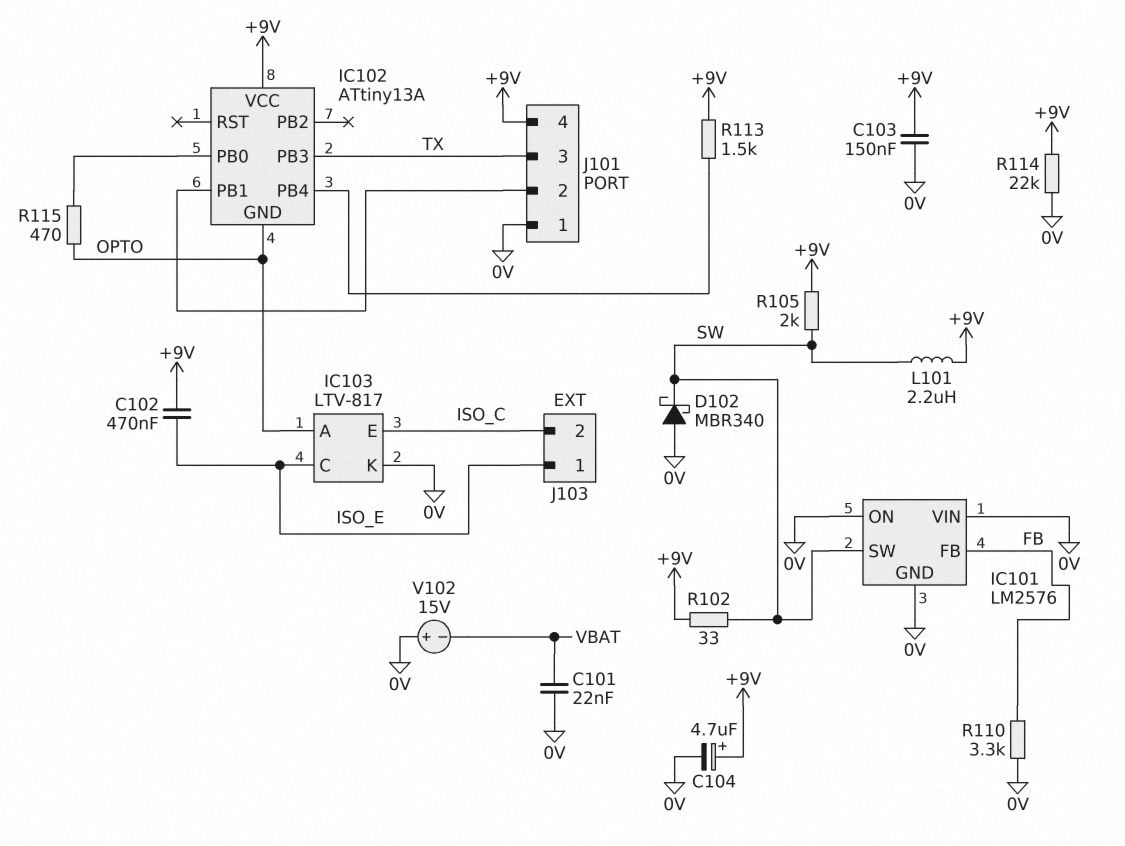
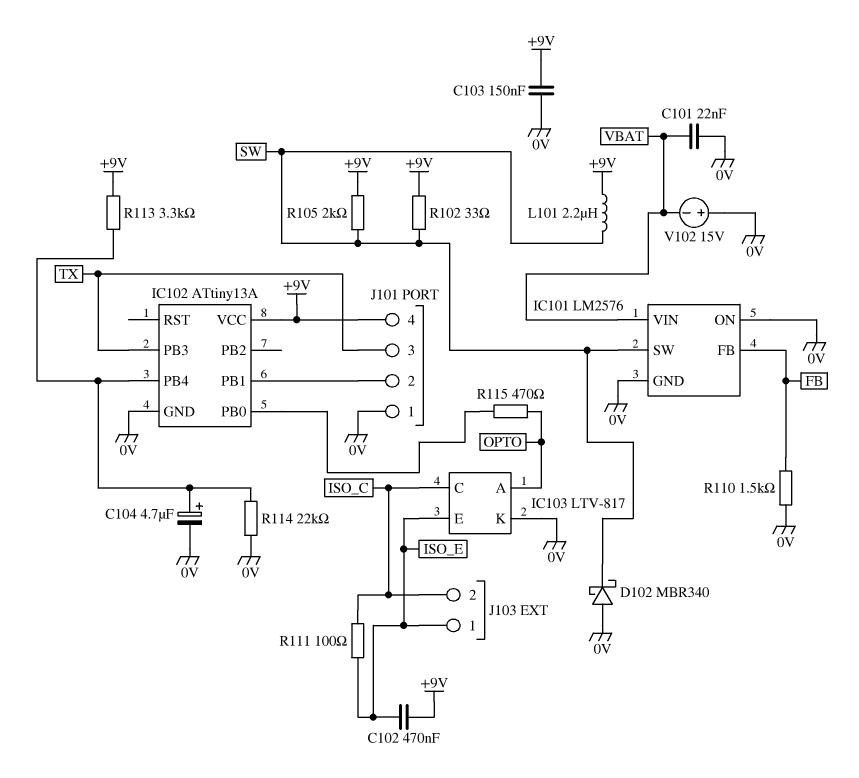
C104: 4.7uF (plus +9V, minus 0V) -> 4.7uF (plus IC102/PB4, minus 0V)
IC101 pin VIN: 0V -> VBAT
IC102 pin GND: OPTO -> 0V
IC103 pin C: ISO_E -> ISO_C
IC103 pin E: ISO_C -> ISO_E
R110: 3.3k (0V, FB) -> 1.5k (0V, FB)
R111: none -> 100 (ISO_C, ISO_E)
R113: 1.5k (+9V, IC102/PB4) -> 3.3k (+9V, IC102/PB4)
R114: 22k (+9V, 0V) -> 22k (0V, IC102/PB4)

